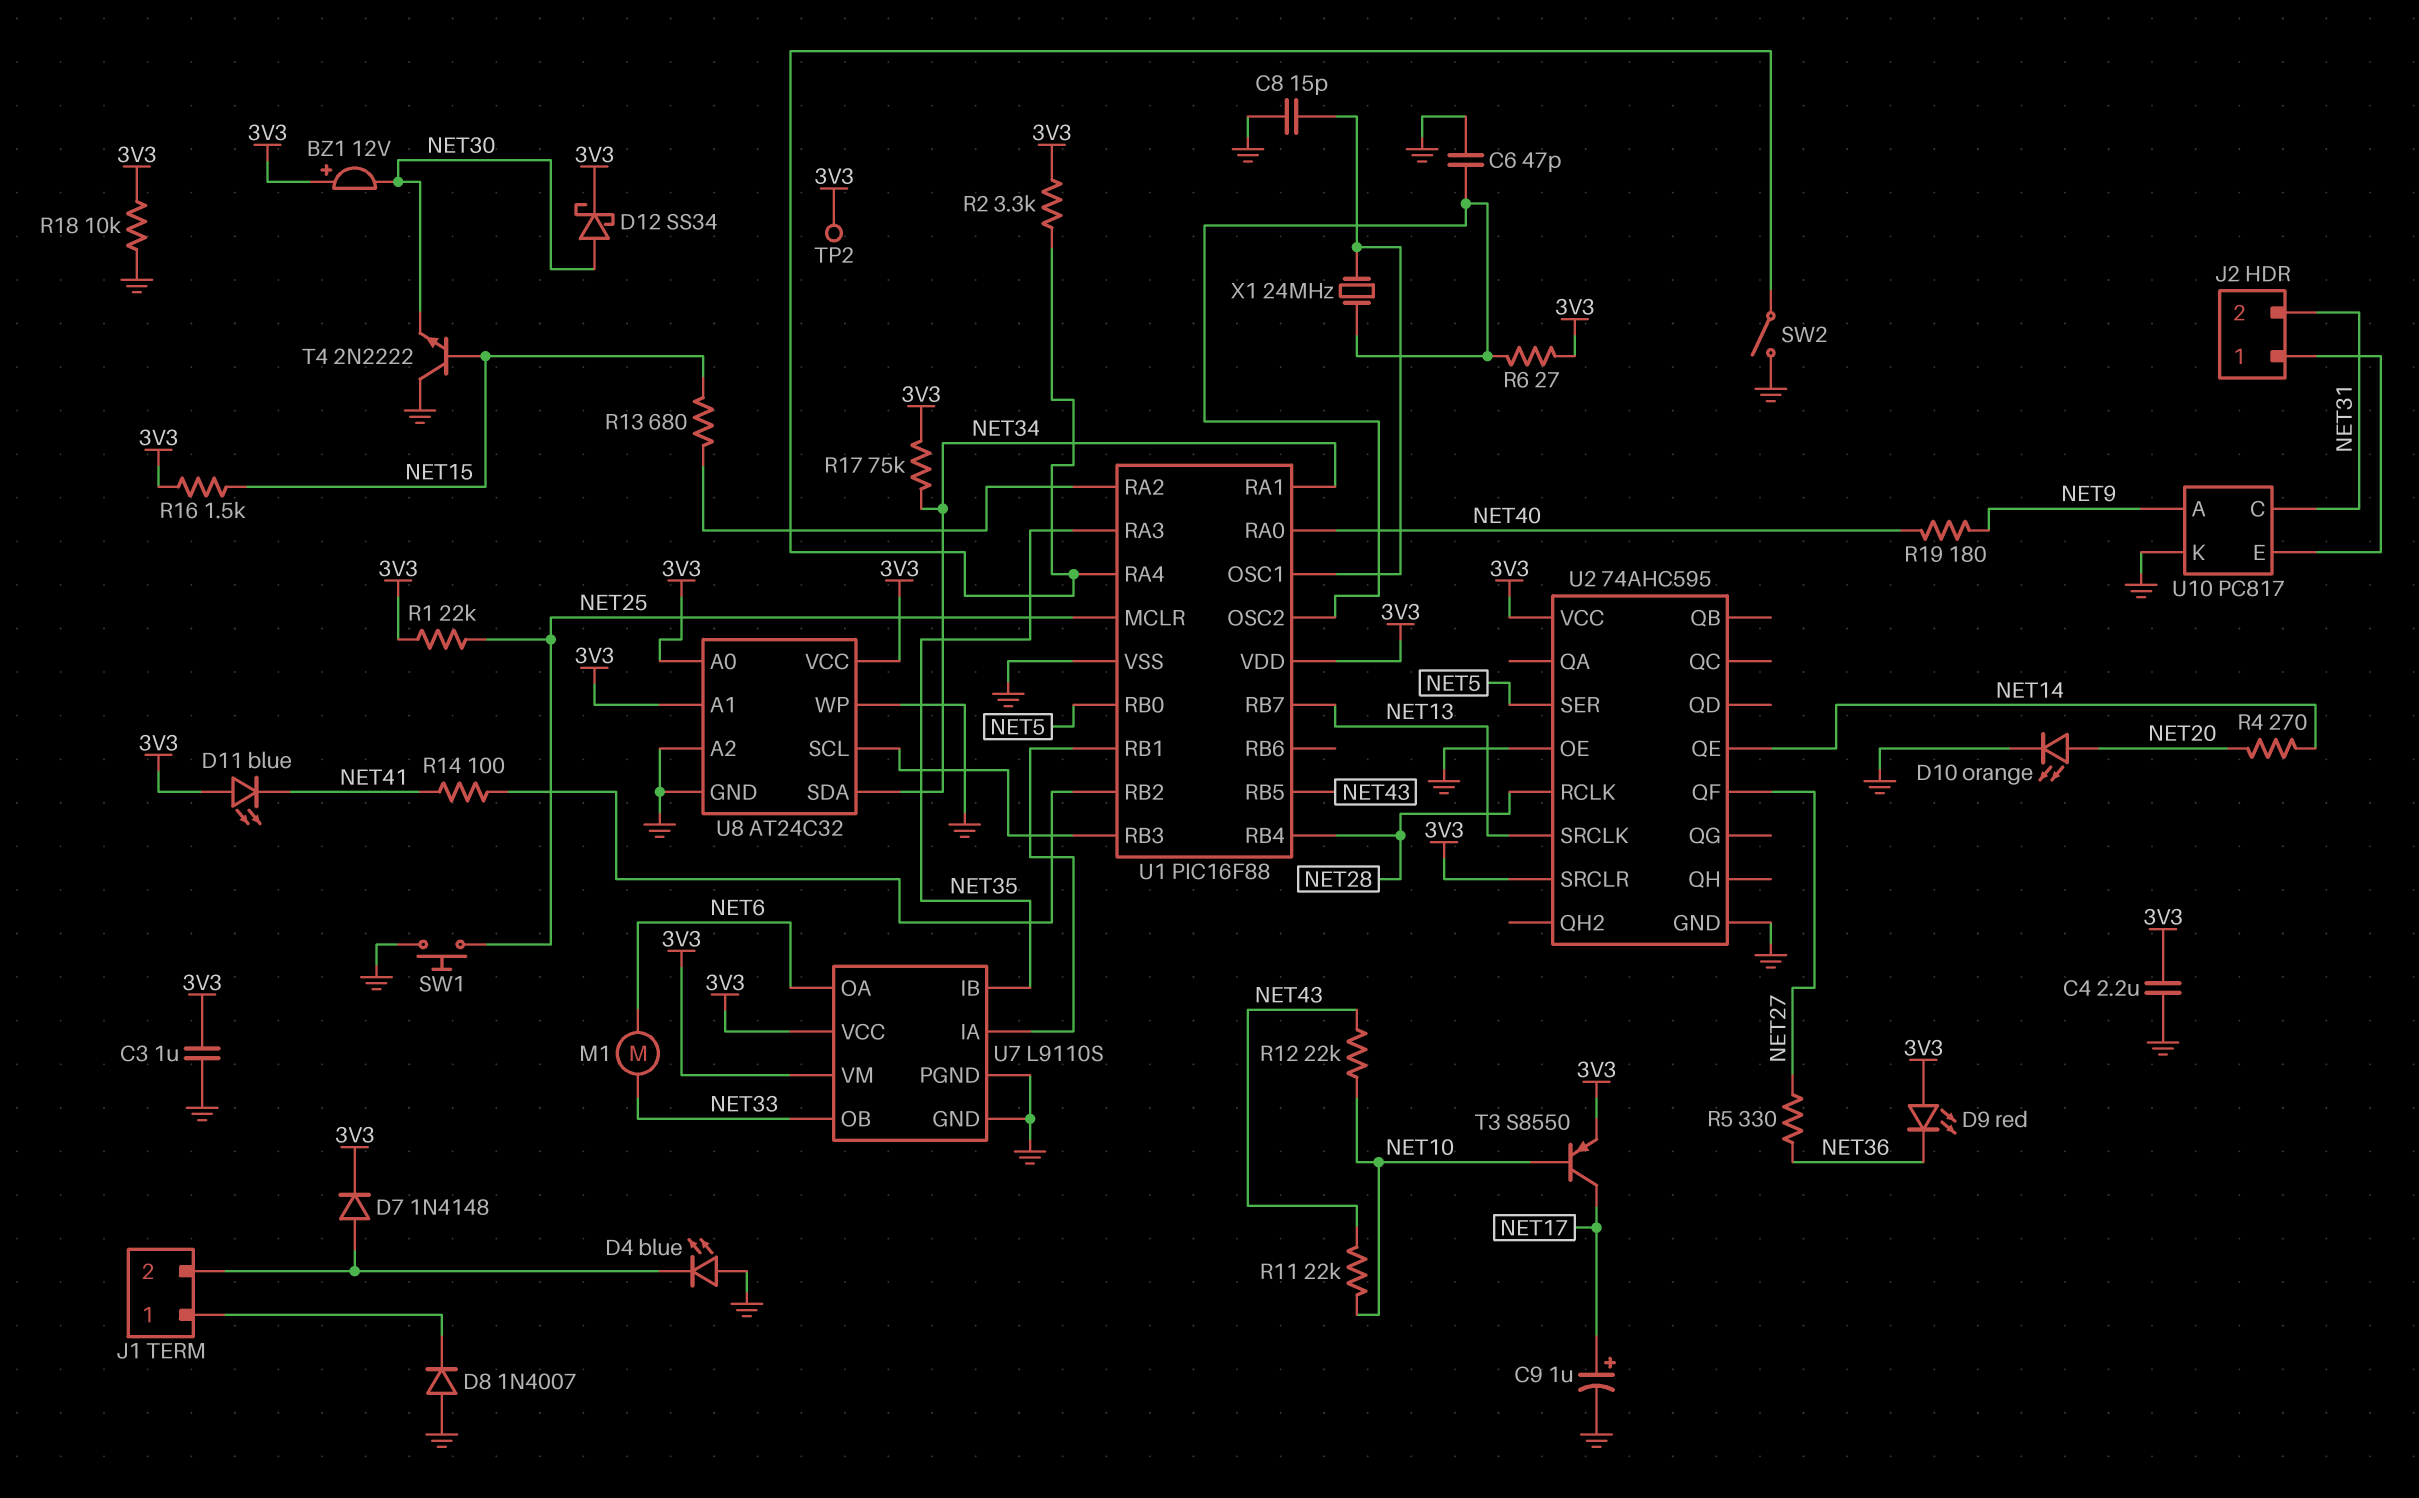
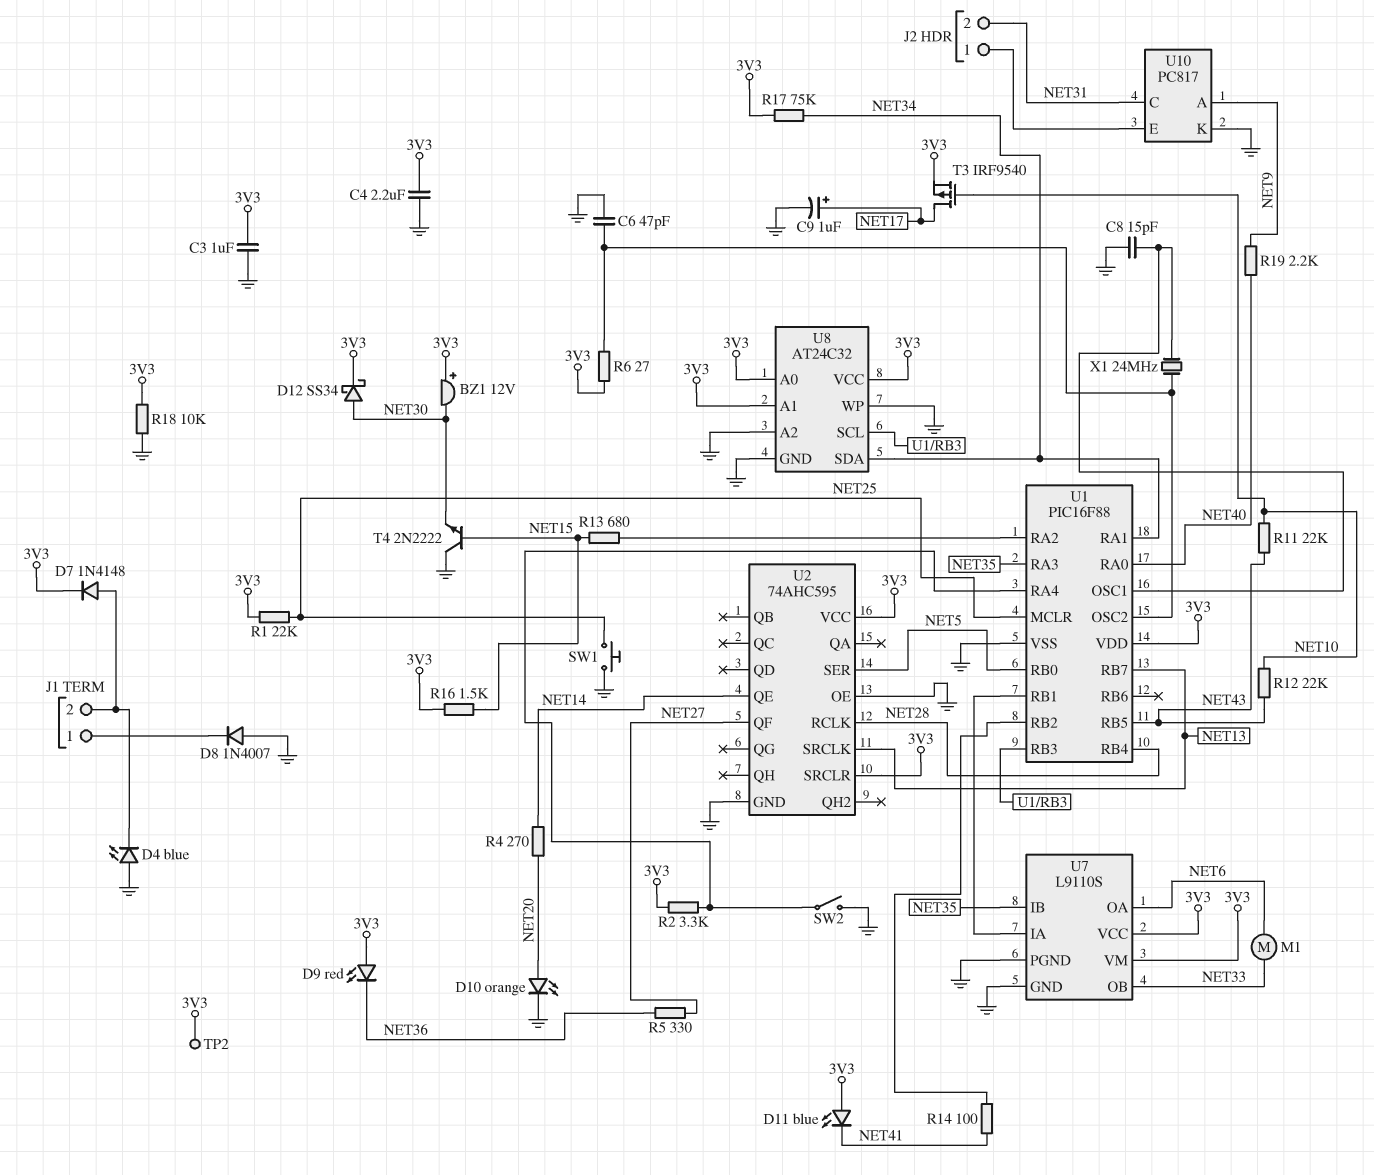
R19: 180 (NET9, NET40) -> 2.2k (NET9, NET40)
T3: PNP S8550 (B NET10, C NET17, E 3V3) -> PMOS IRF9540 (G NET10, D NET17, S 3V3)

